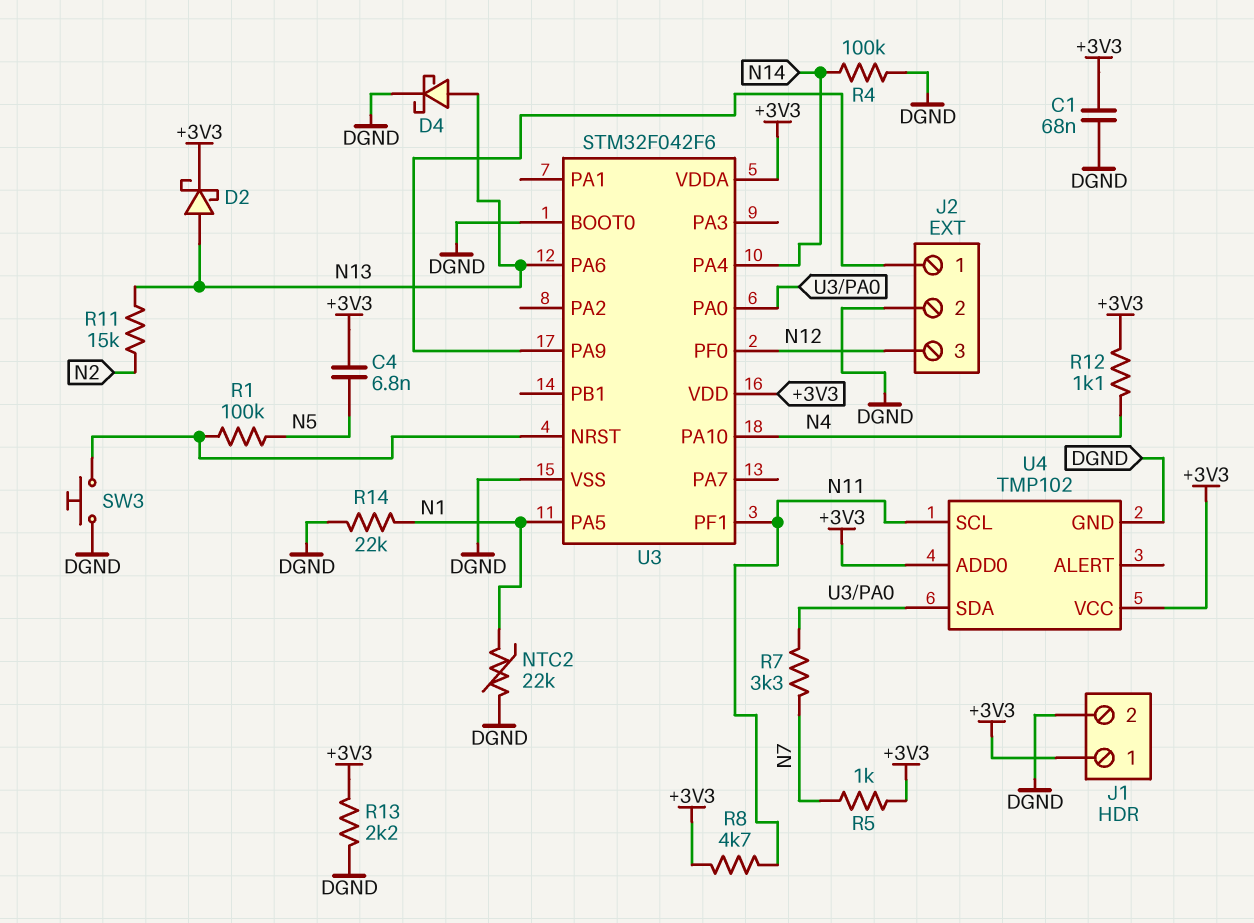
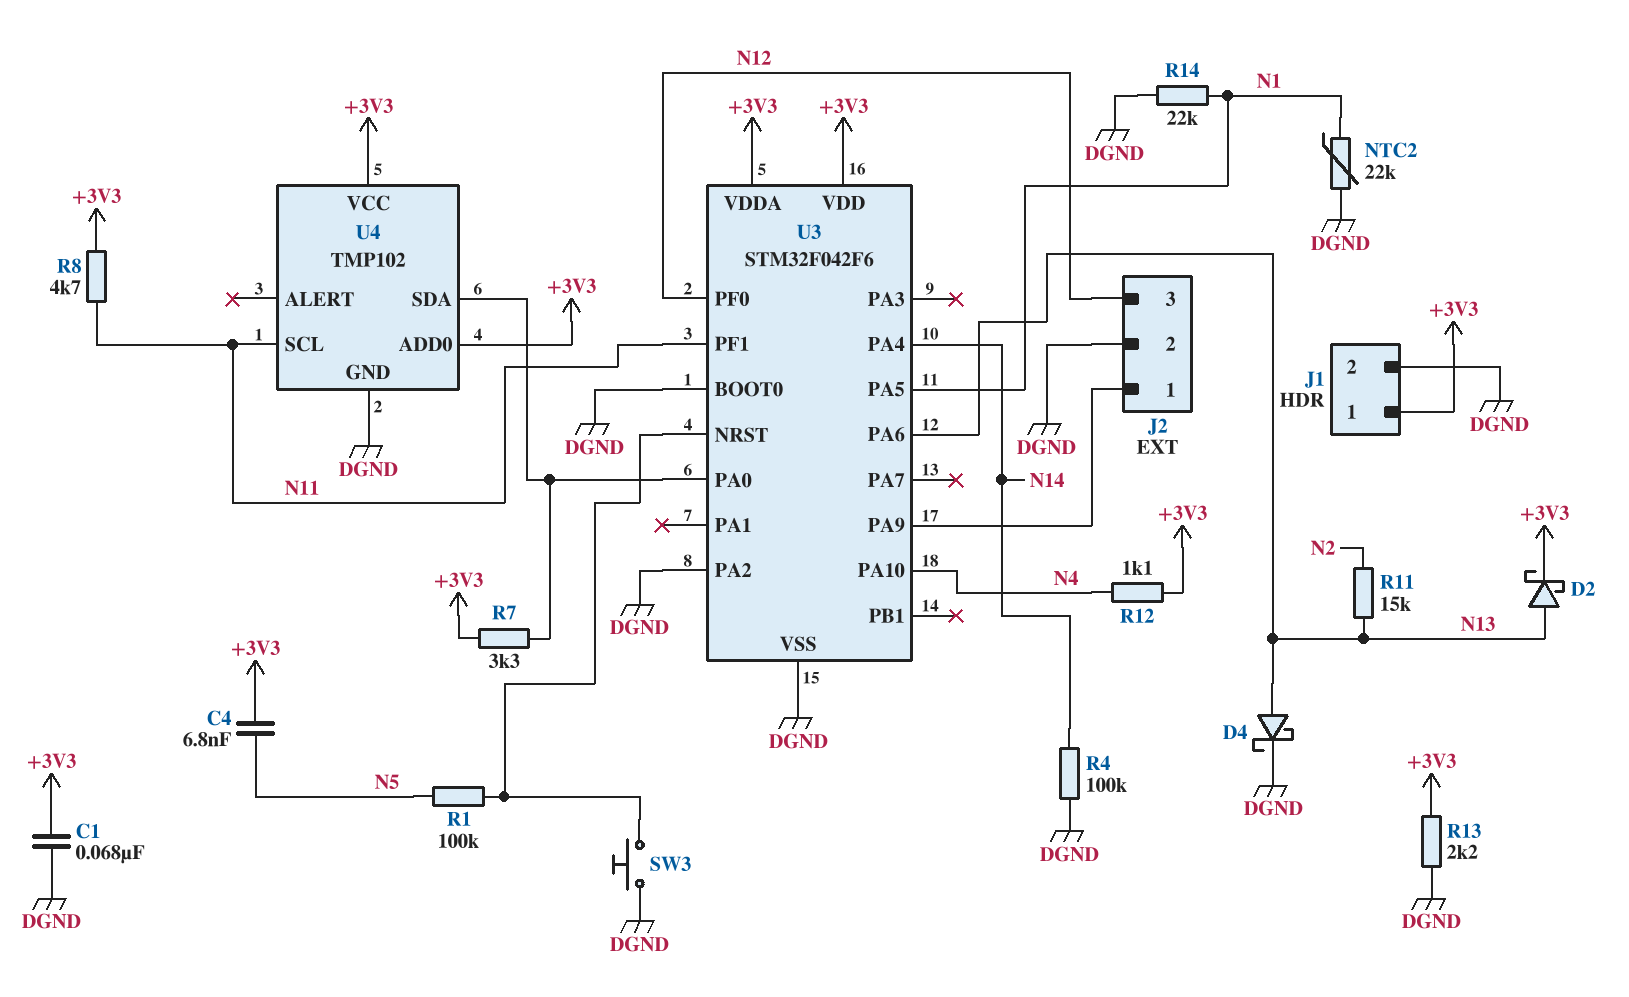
R5: 1k (+3V3, N7) -> none
R7: 3.3k (N7, U3/PA0) -> 3.3k (+3V3, U3/PA0)
U3 pin PA2: none -> DGND

